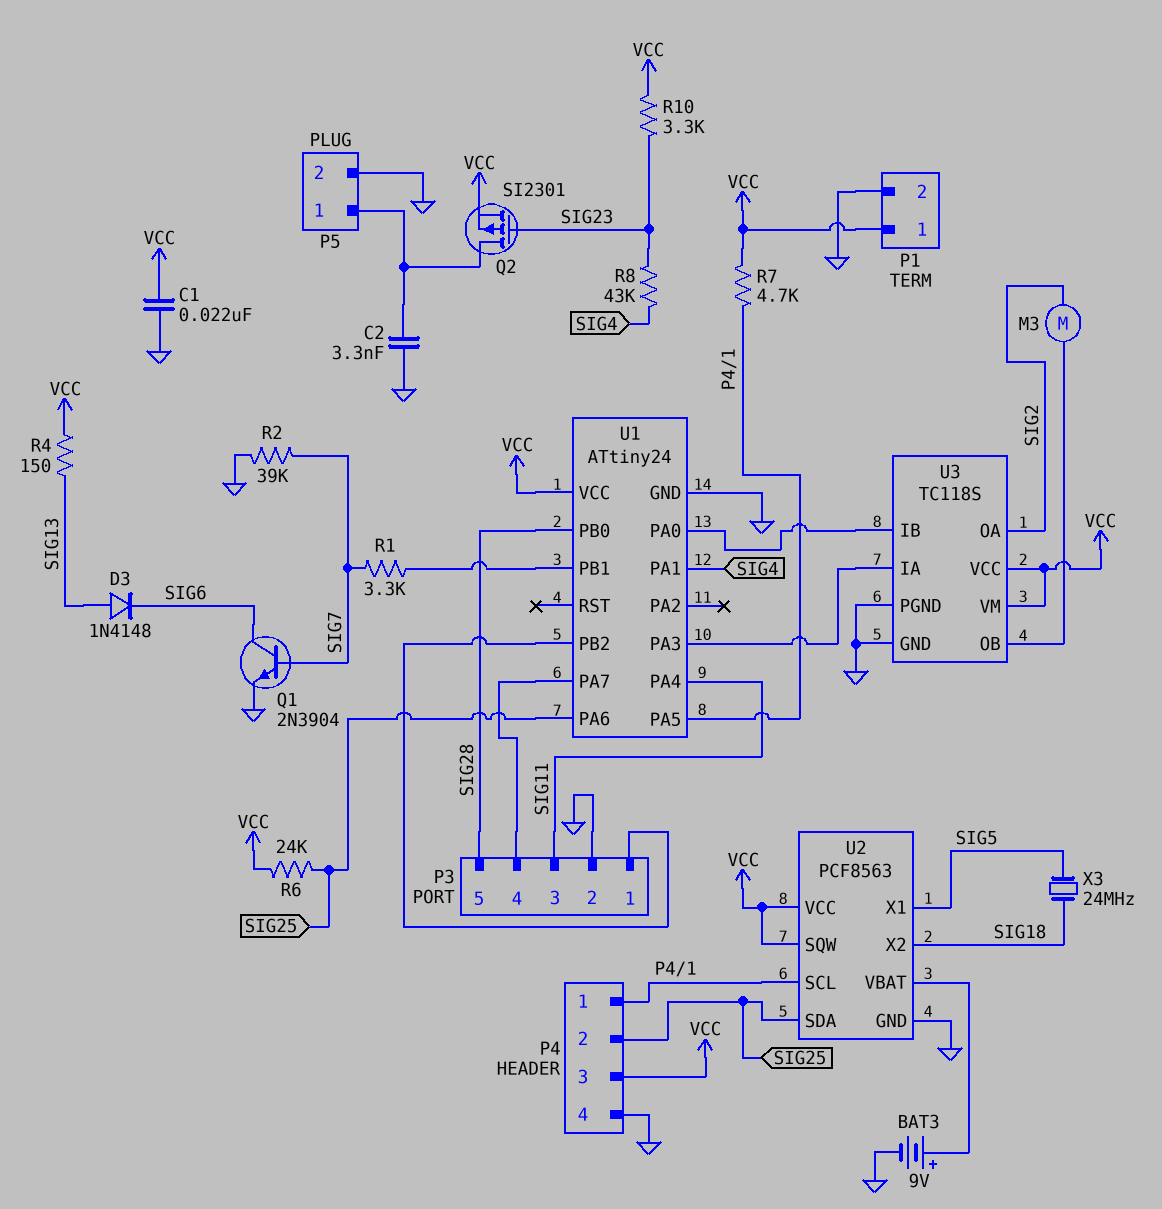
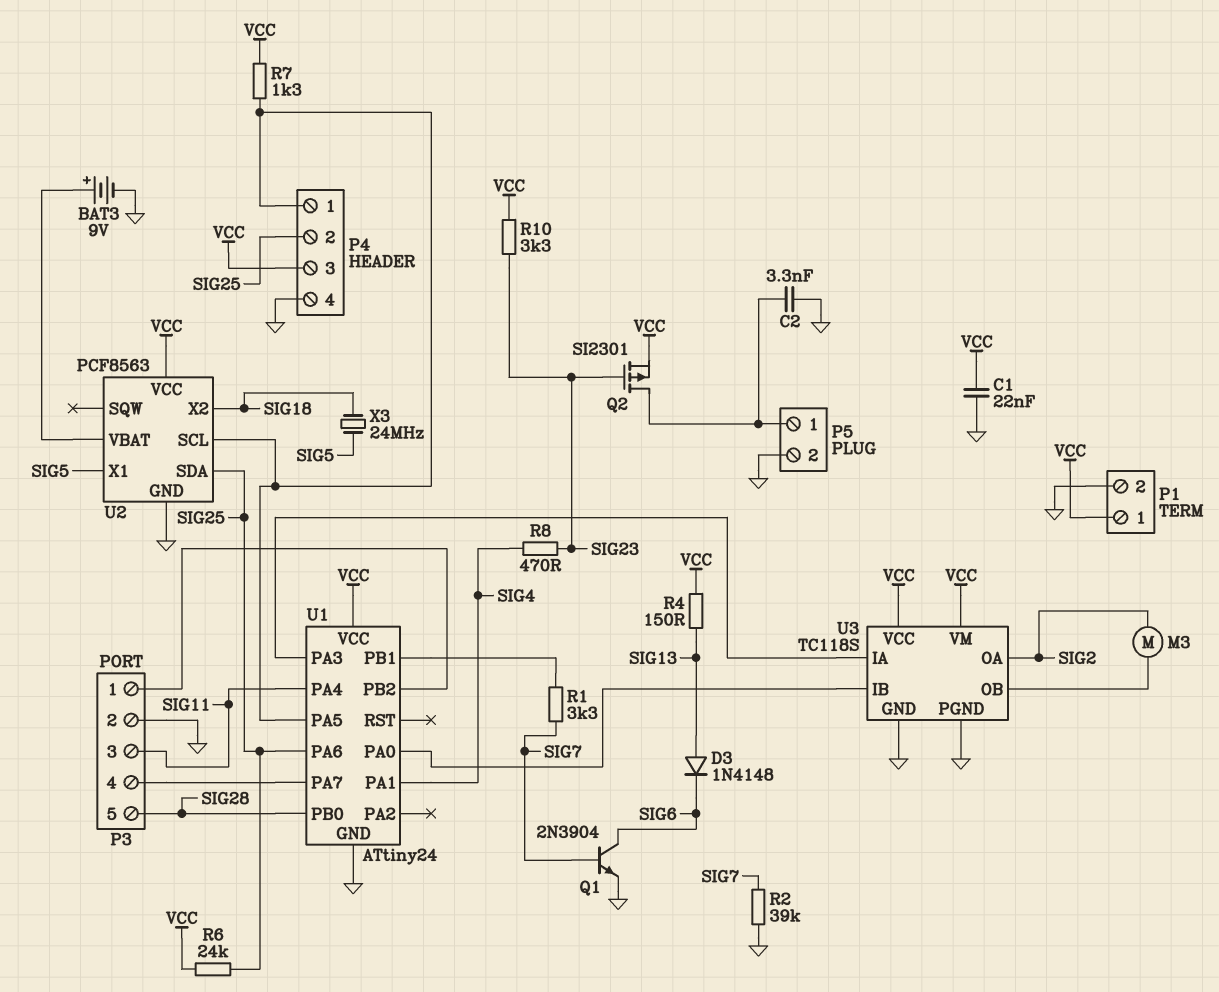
R7: 4.7k (P4/1, VCC) -> 1.3k (P4/1, VCC)
R8: 43k (SIG4, SIG23) -> 470 (SIG4, SIG23)
U2 pin SQW: VCC -> none

